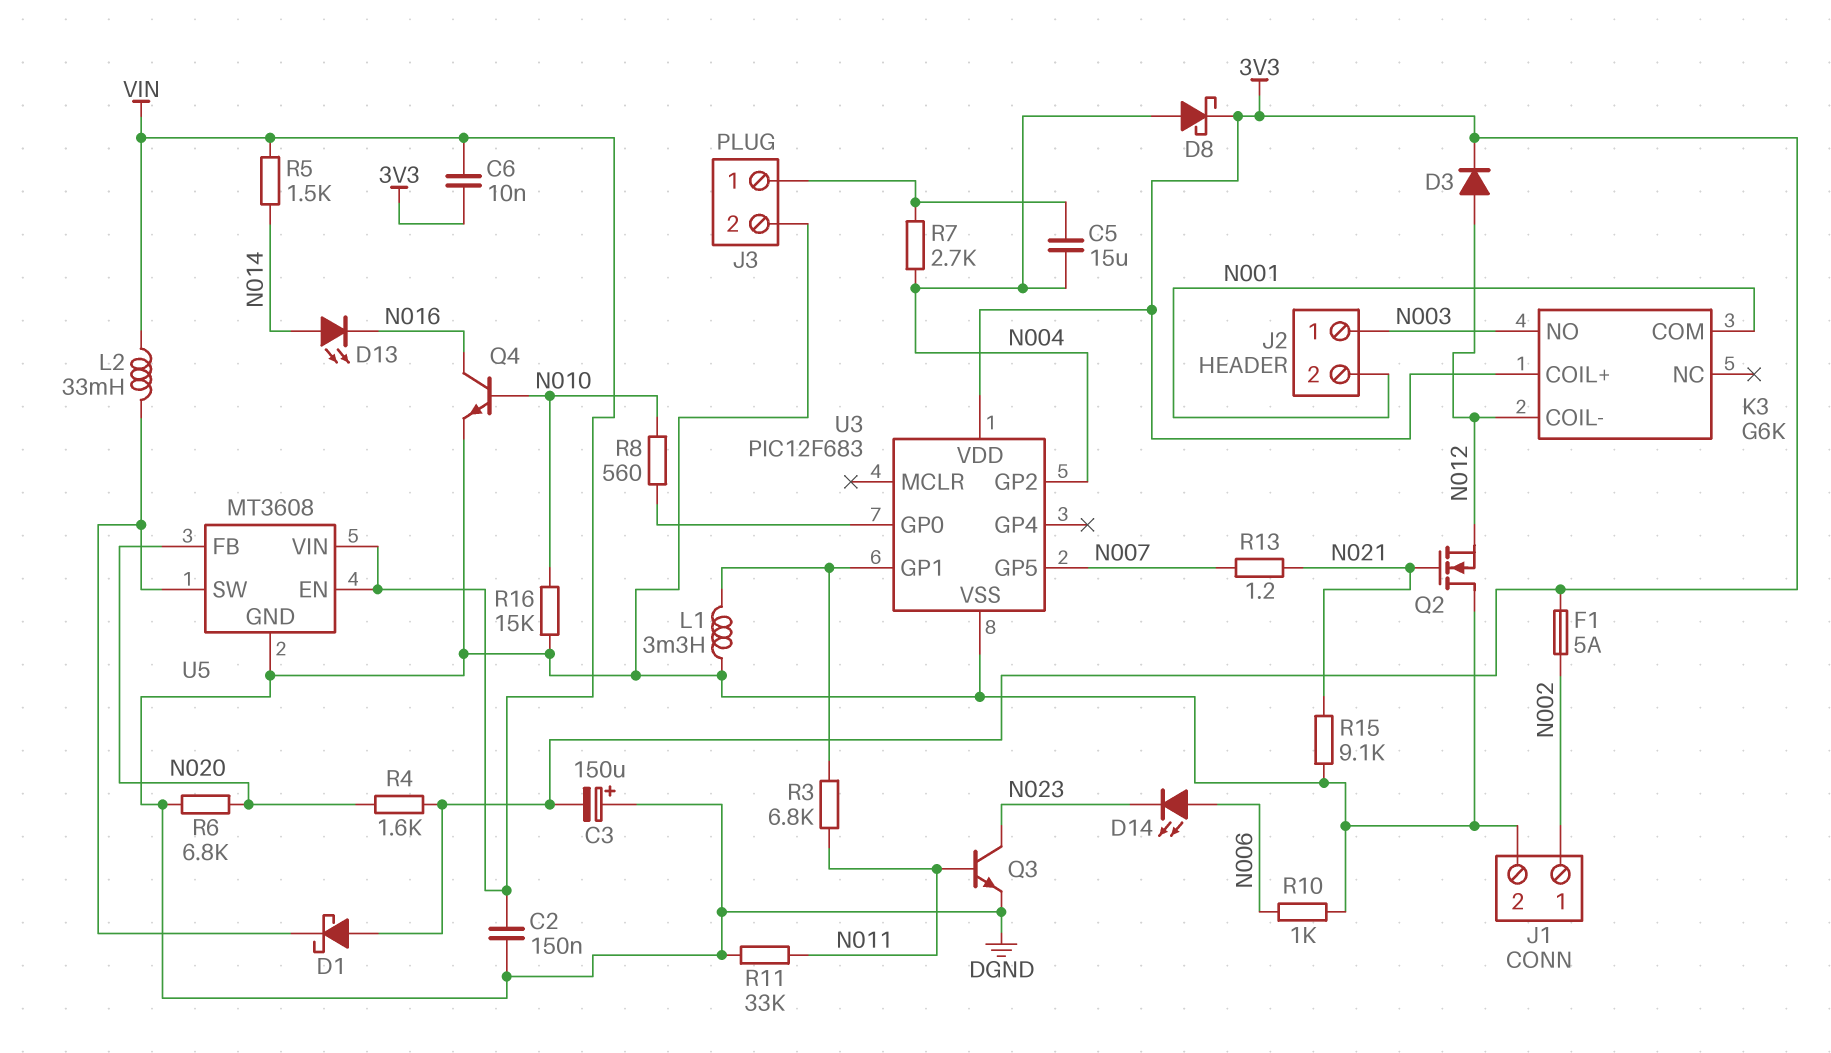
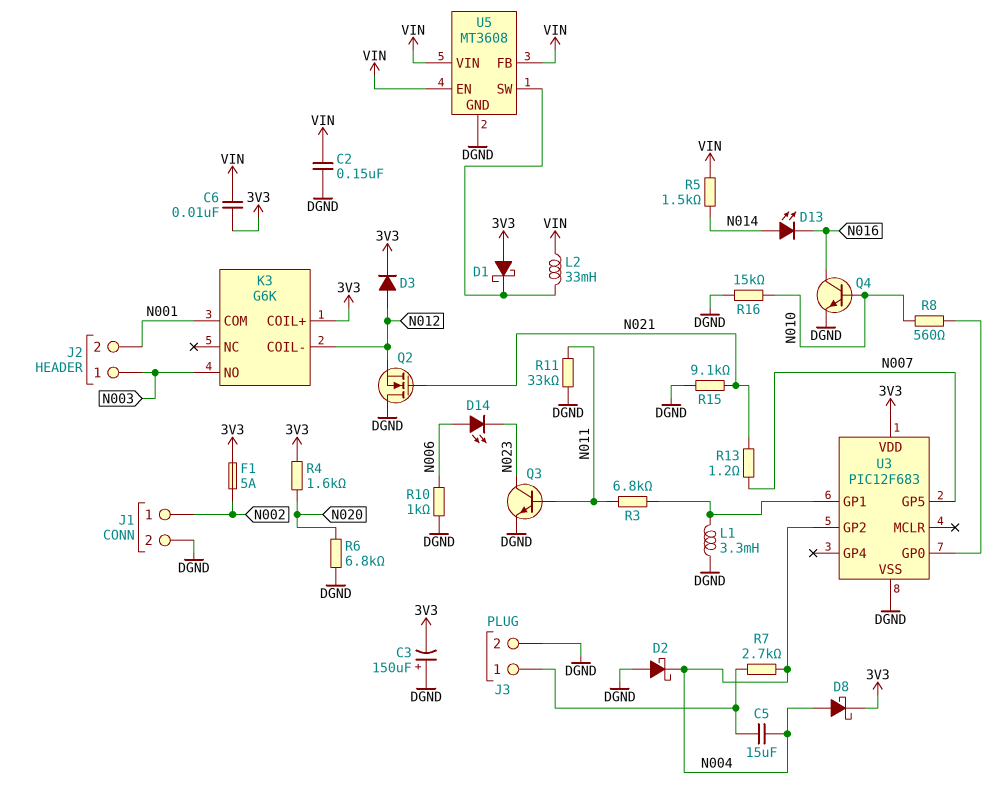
D2: none -> schottky (A DGND, K N004)
U5 pin FB: N020 -> VIN

